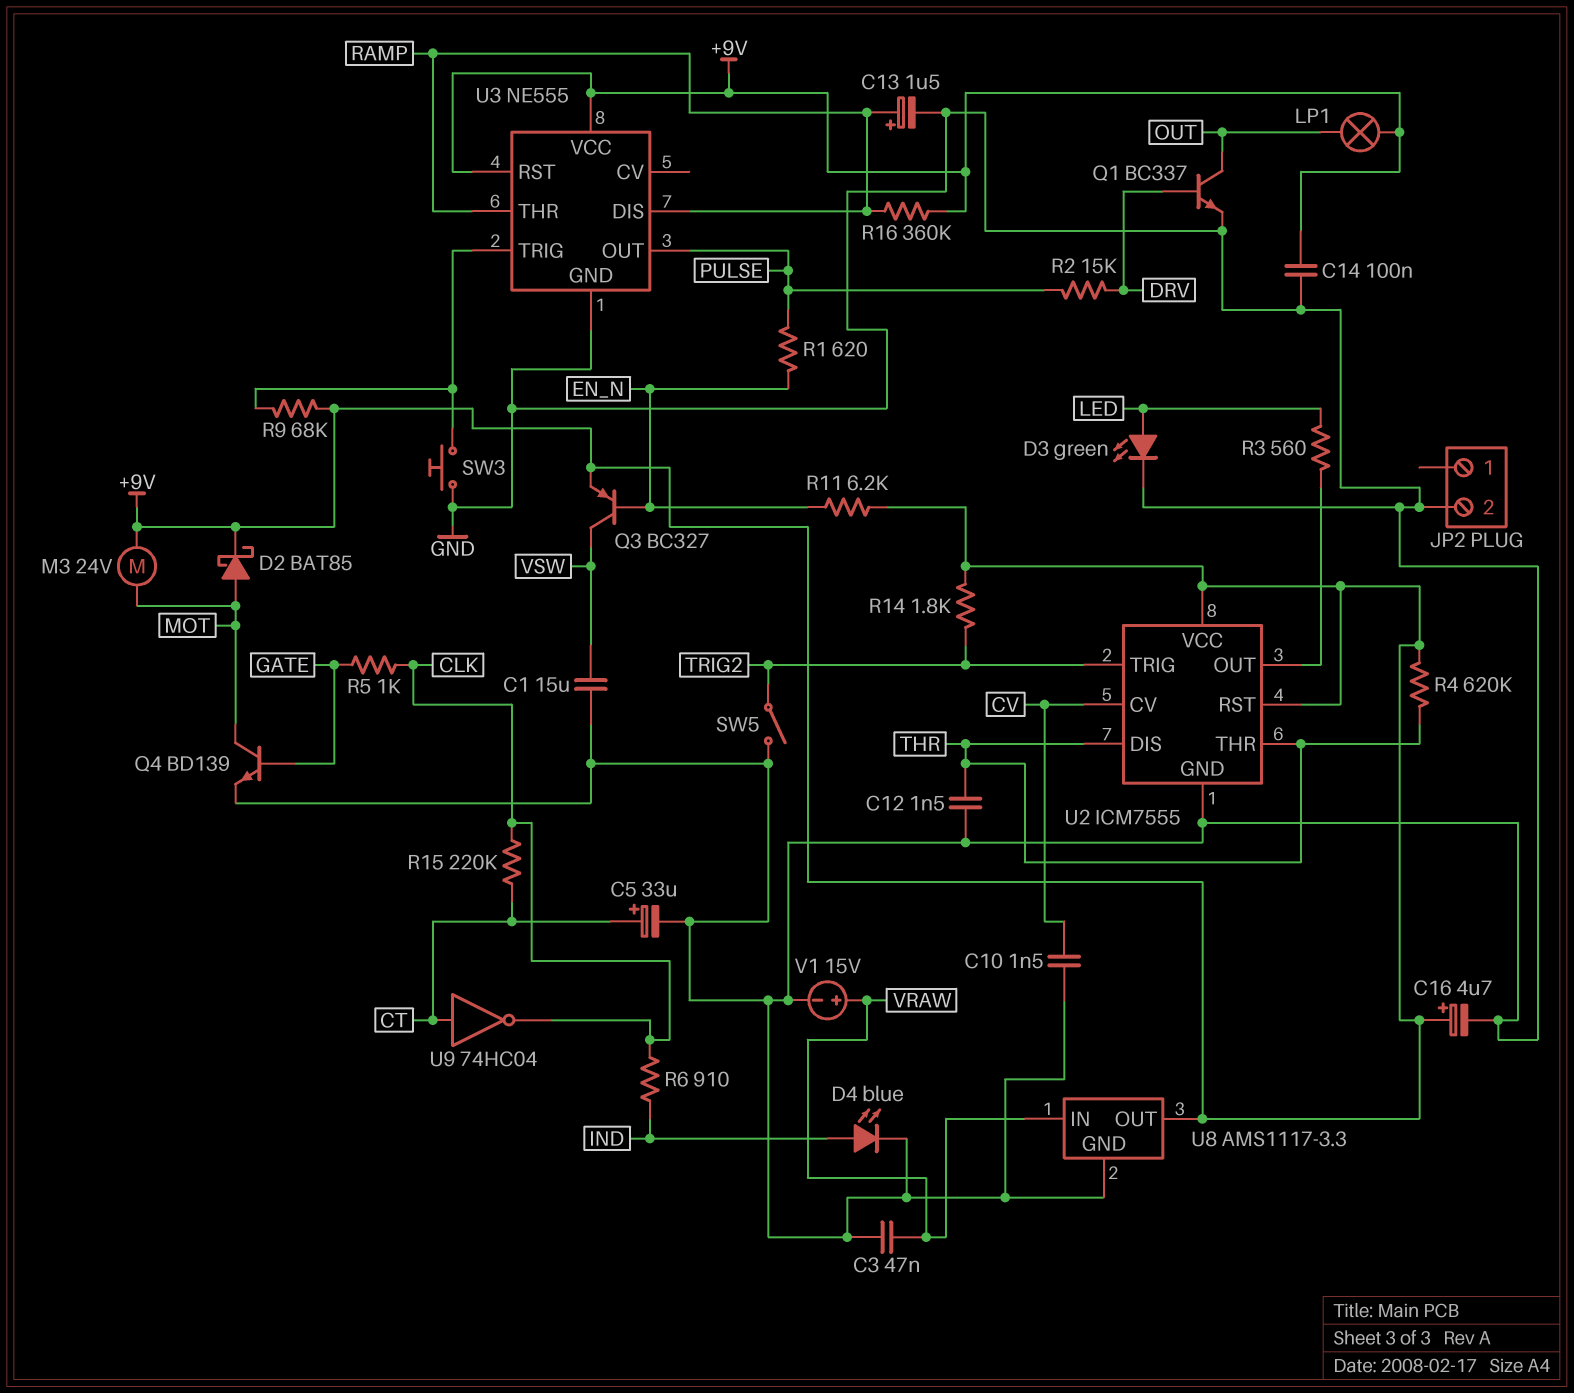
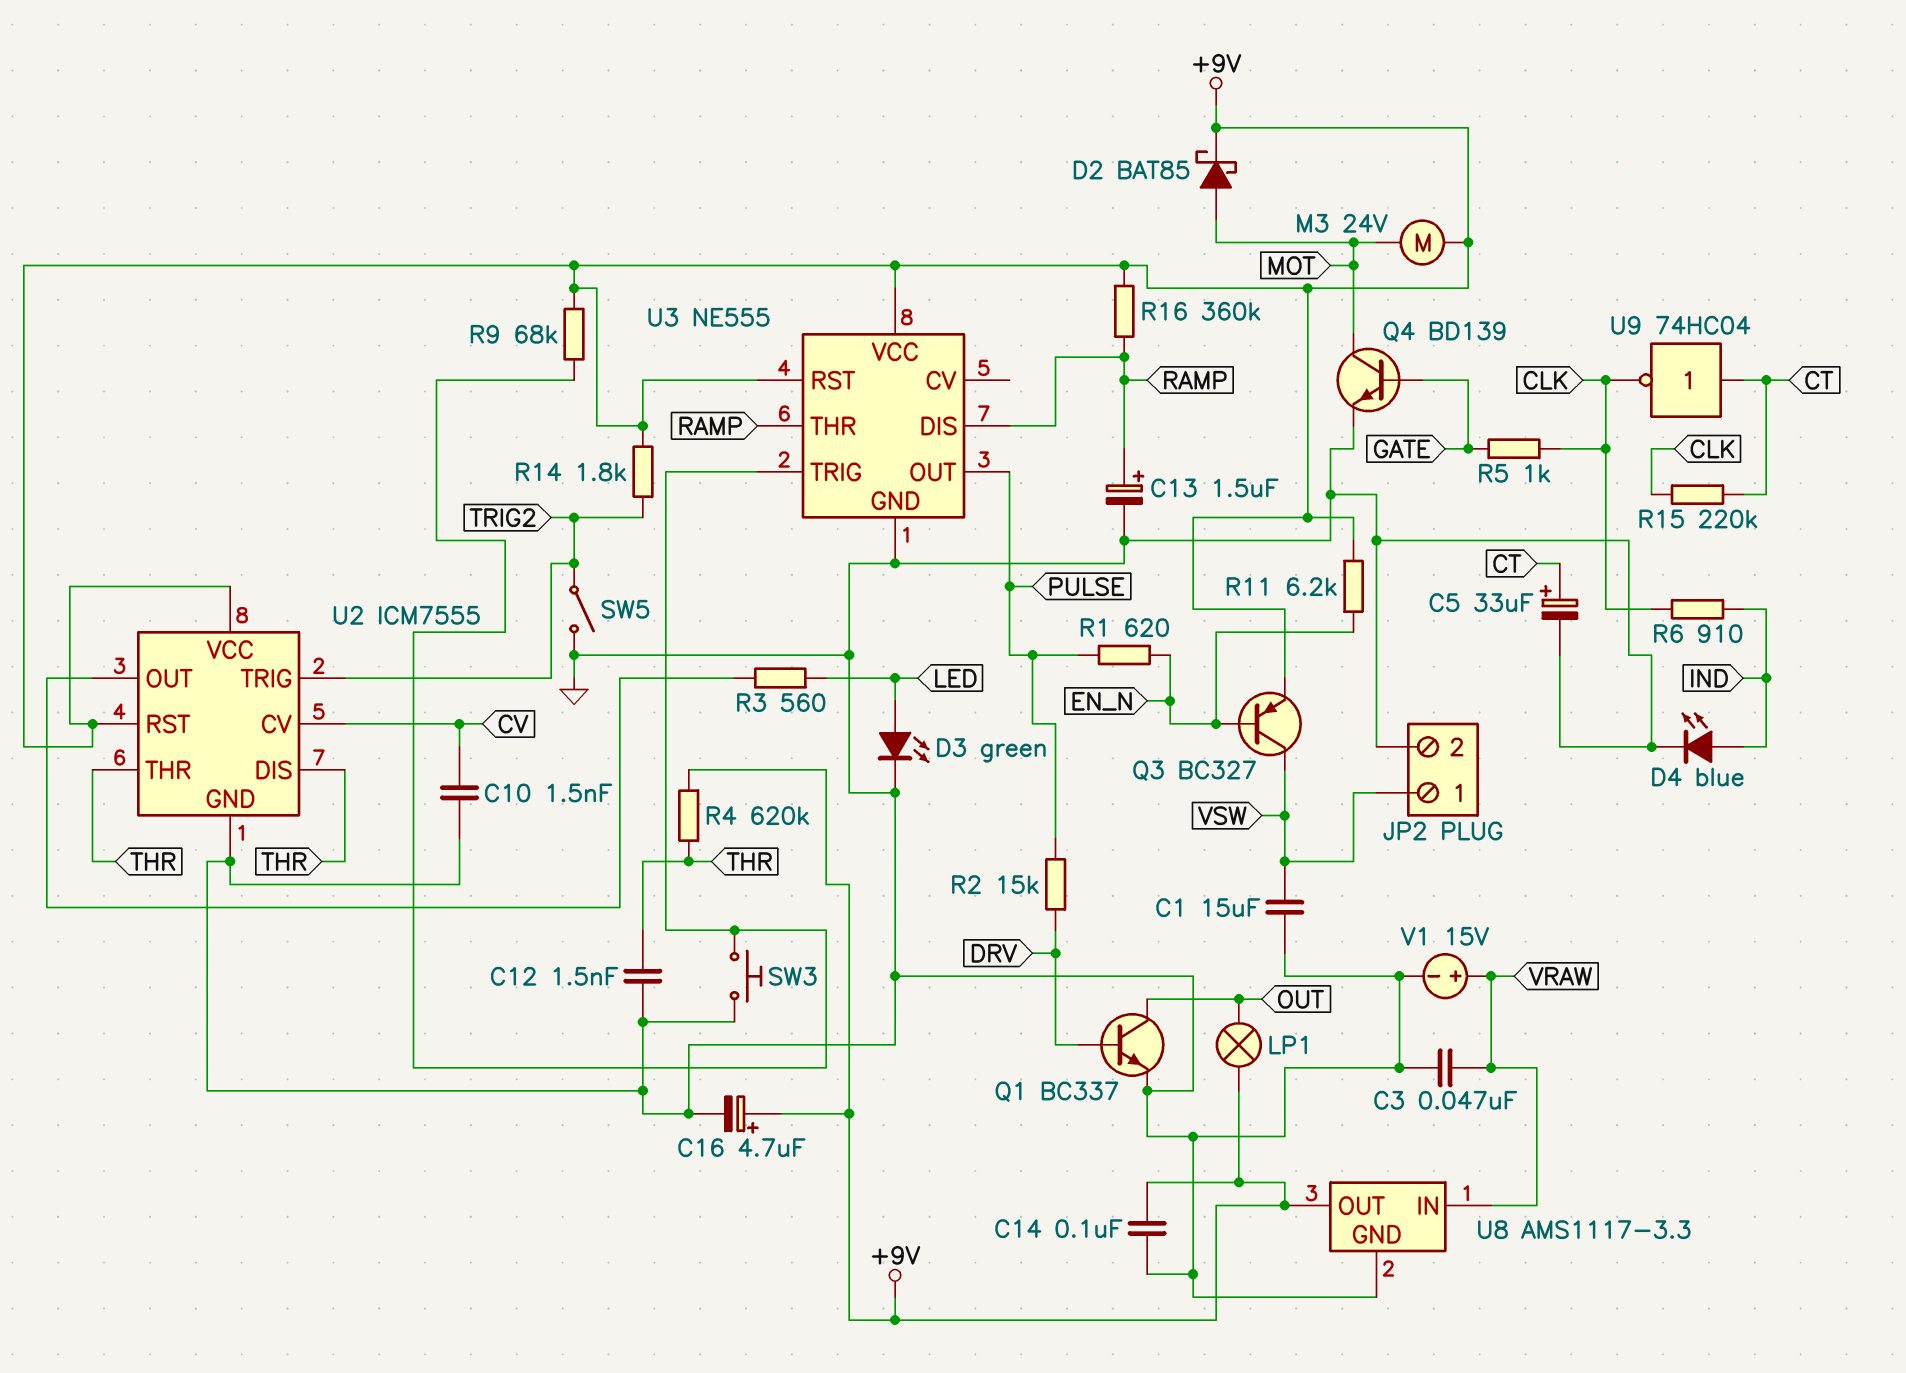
JP2 pin 1: none -> VSW

